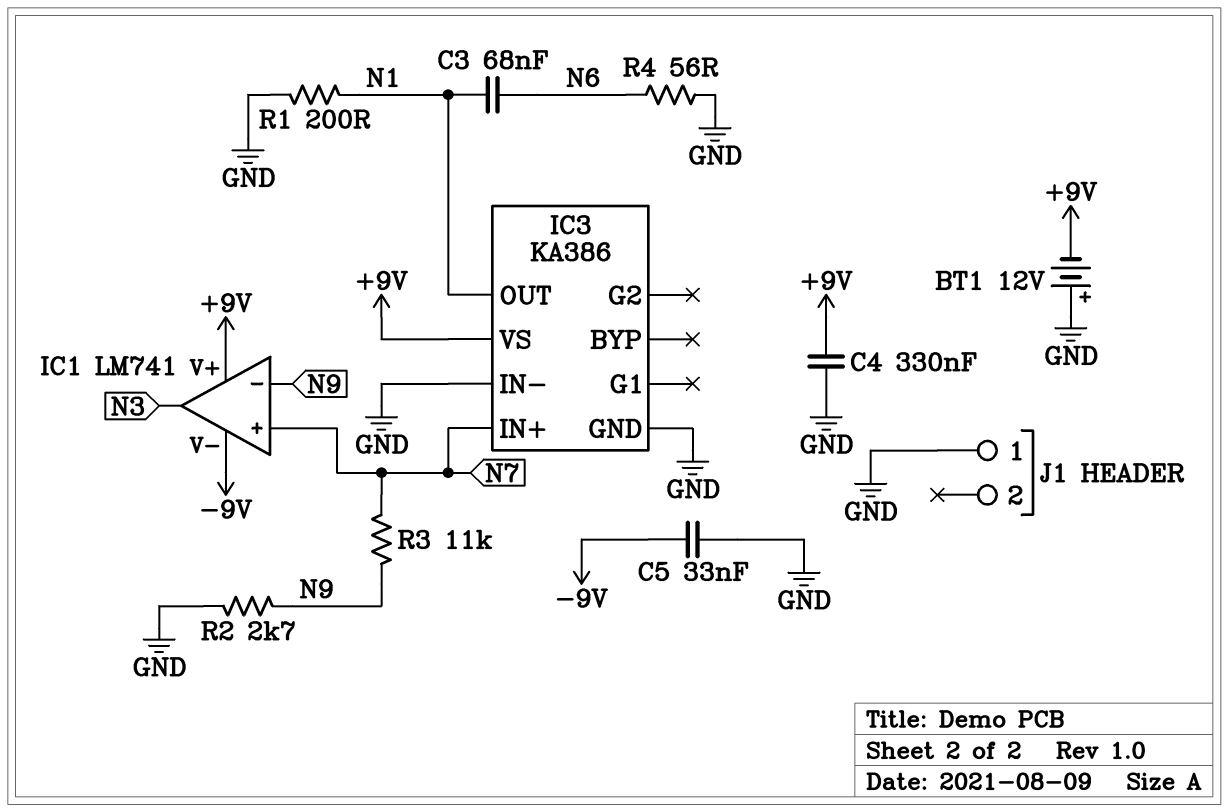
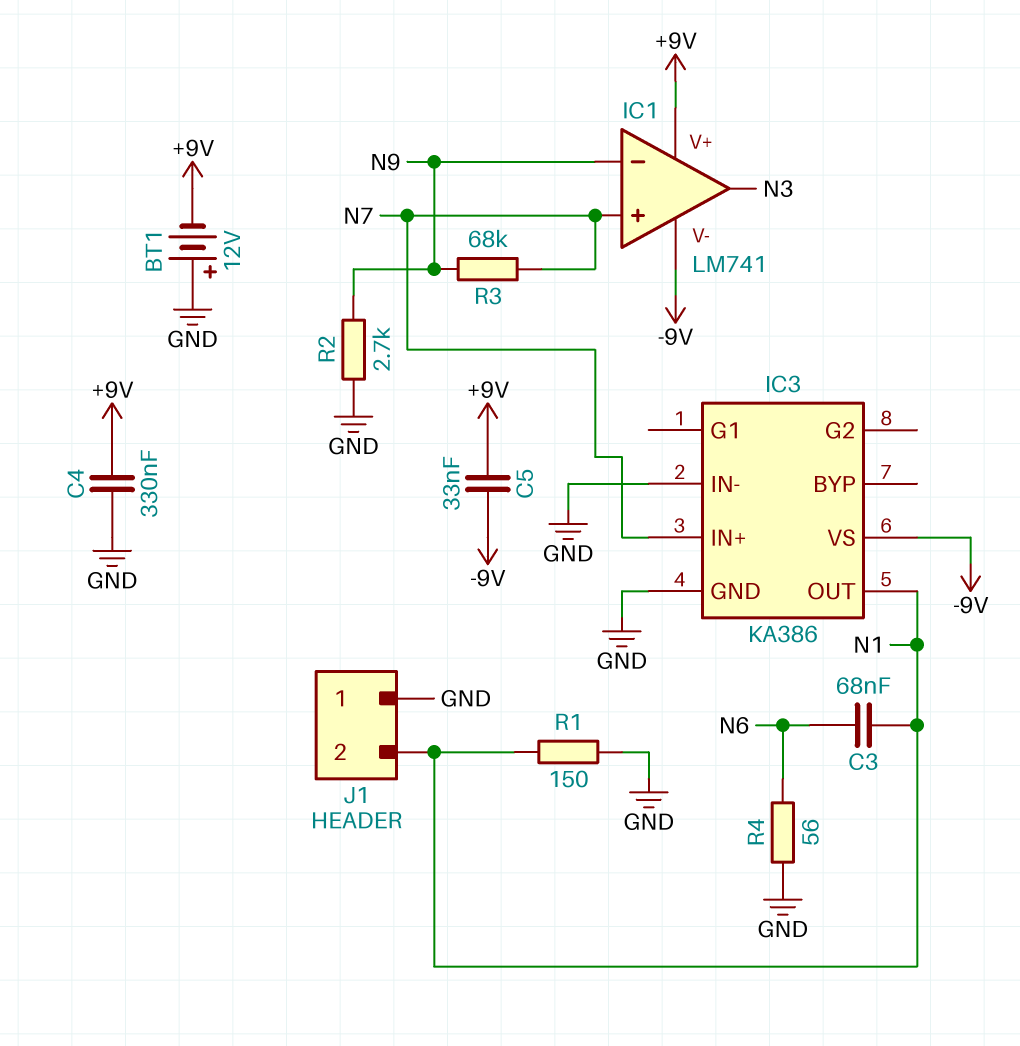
C5: 33nF (-9V, GND) -> 33nF (+9V, -9V)
IC3 pin VS: +9V -> -9V
J1 pin 2: none -> N1
R1: 200 (GND, N1) -> 150 (GND, N1)
R3: 11k (N7, N9) -> 68k (N7, N9)

